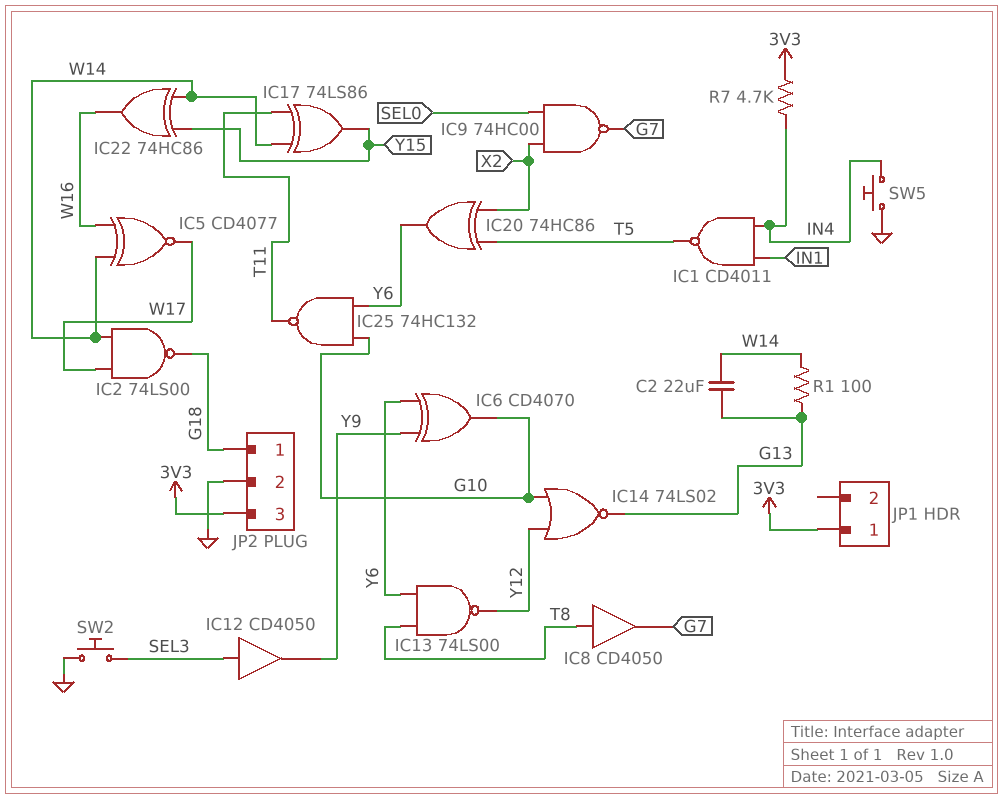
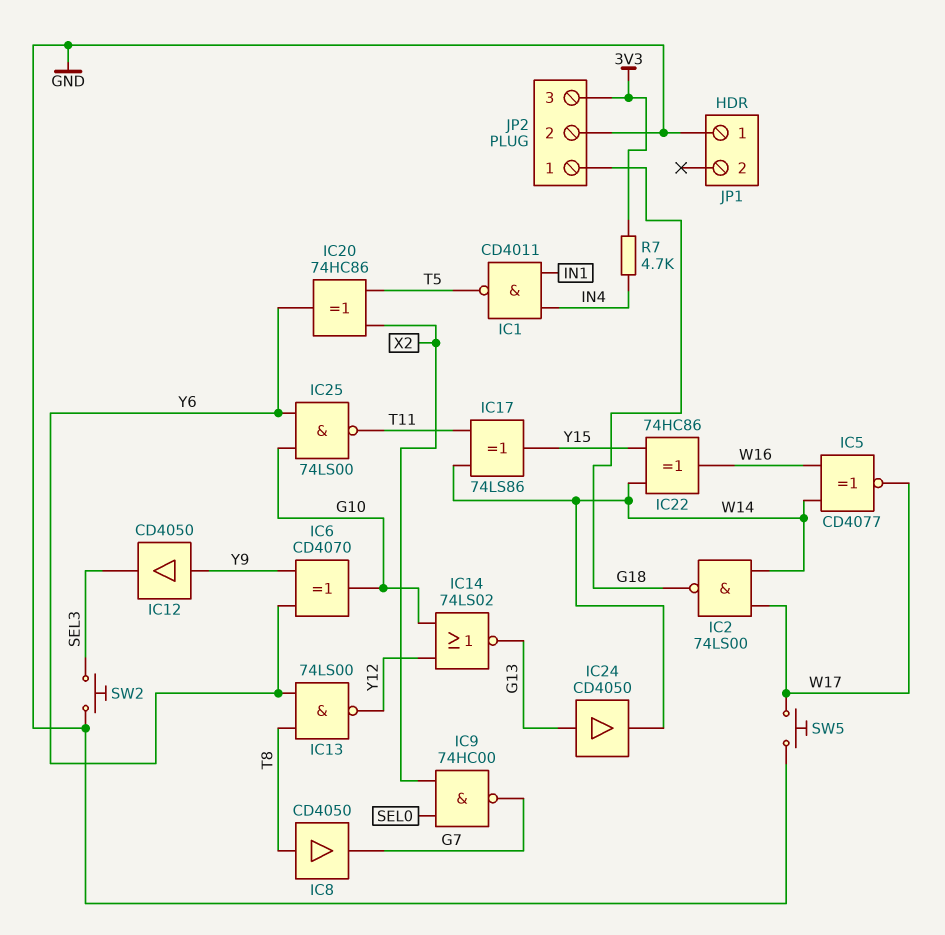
C2: 22uF (G13, W14) -> none
IC12: buffer CD4050 (in SEL3, out Y9) -> buffer CD4050 (in Y9, out SEL3)
IC24: none -> buffer CD4050 (in G13, out W14)
IC25: NAND 74HC132 (in G10, in Y6, out T11) -> NAND 74LS00 (in G10, in Y6, out T11)
JP1 pin 1: 3V3 -> GND
R1: 100 (G13, W14) -> none
SW5: button (GND, IN4) -> button (GND, W17)

